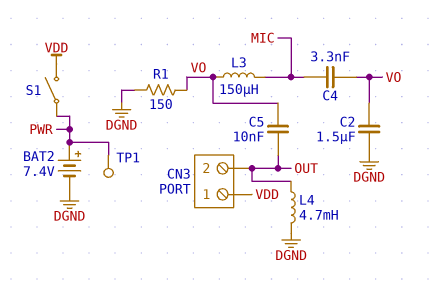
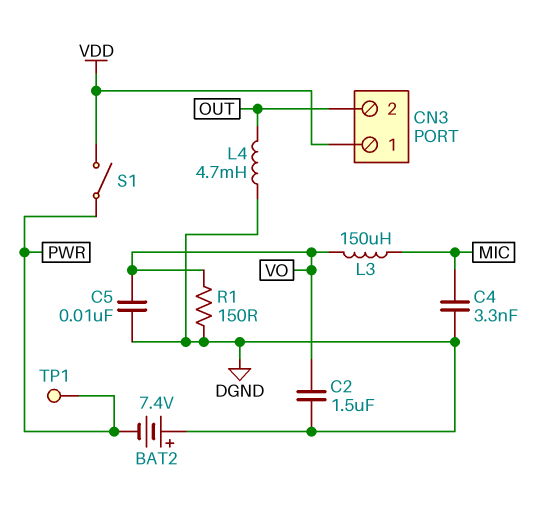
BAT2: 7.4V (plus PWR, minus DGND) -> 7.4V (plus DGND, minus PWR)
C4: 3.3nF (MIC, VO) -> 3.3nF (DGND, MIC)
C5: 10nF (OUT, VO) -> 10nF (DGND, VO)

